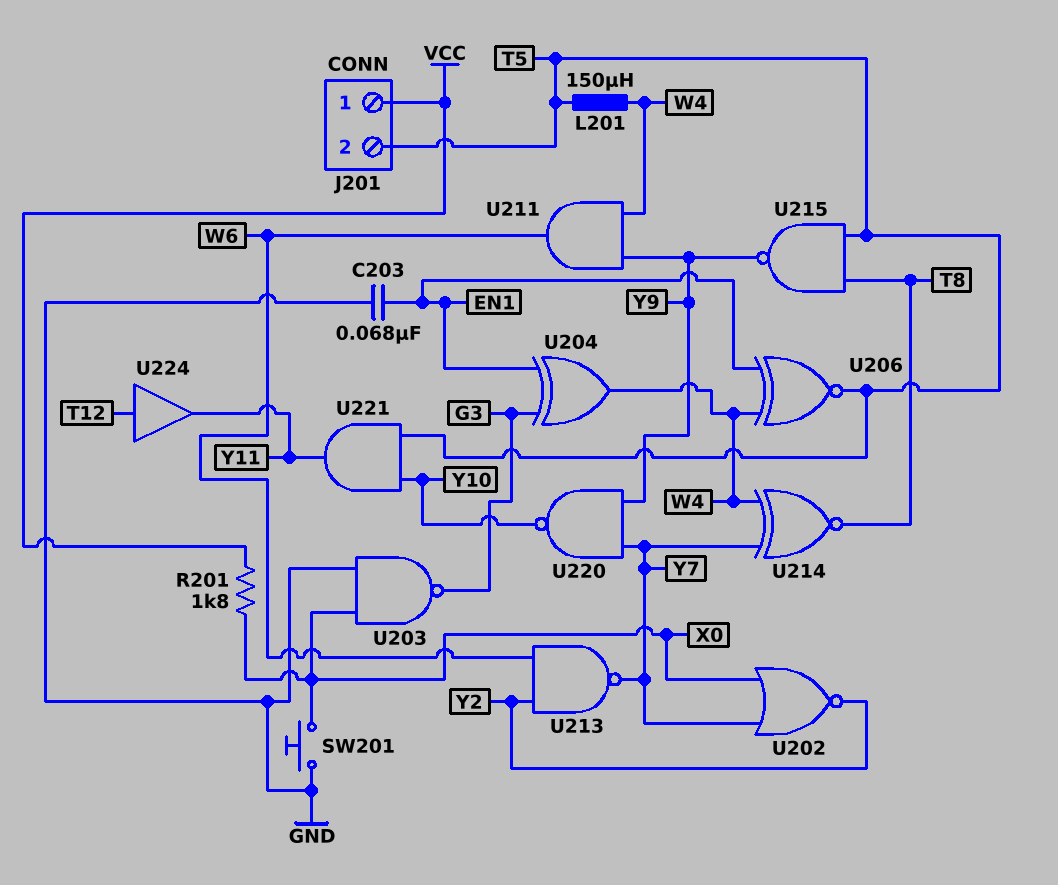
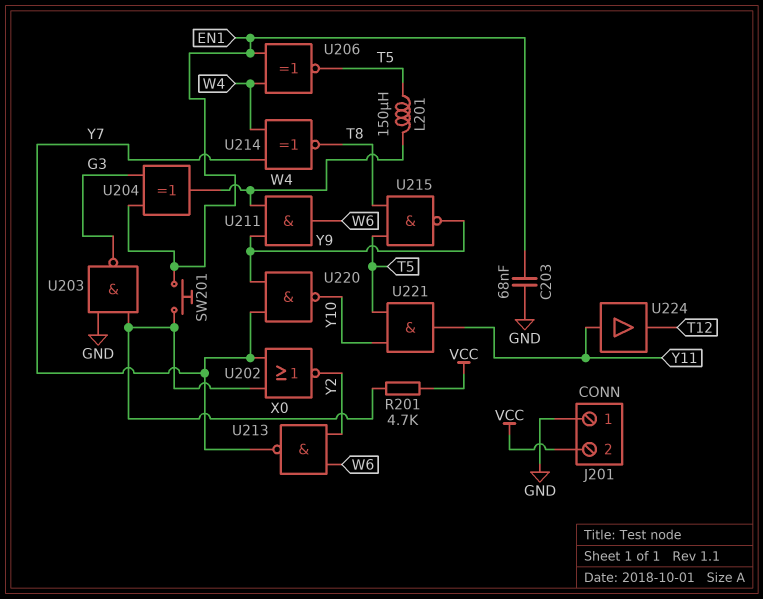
J201 pin 1: VCC -> GND
J201 pin 2: T5 -> VCC
R201: 1.8k (VCC, X0) -> 4.7k (VCC, X0)
SW201: button (GND, X0) -> button (EN1, X0)
U224: buffer (in T12, out Y11) -> buffer (in Y11, out T12)

